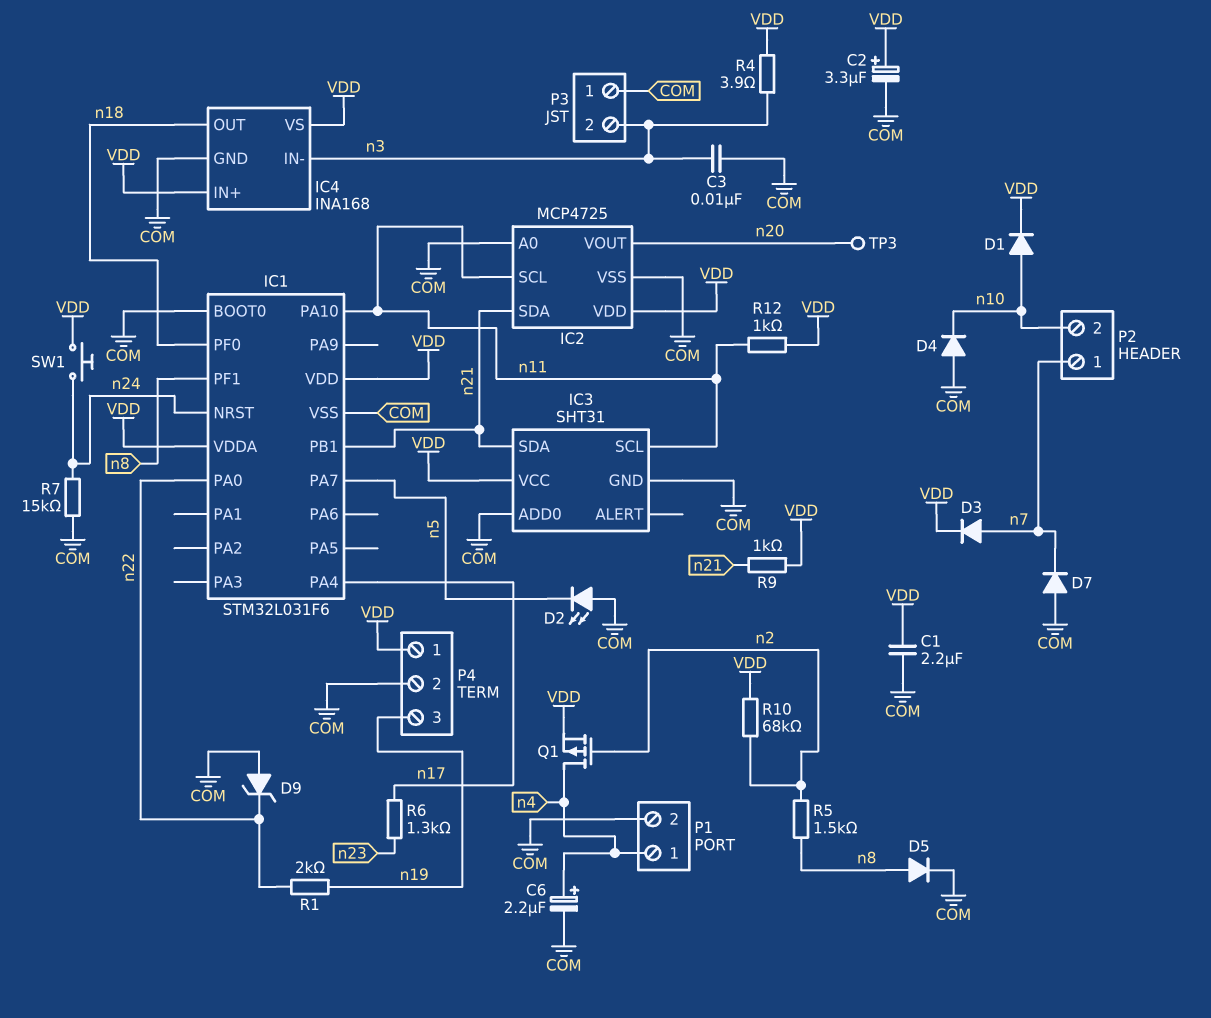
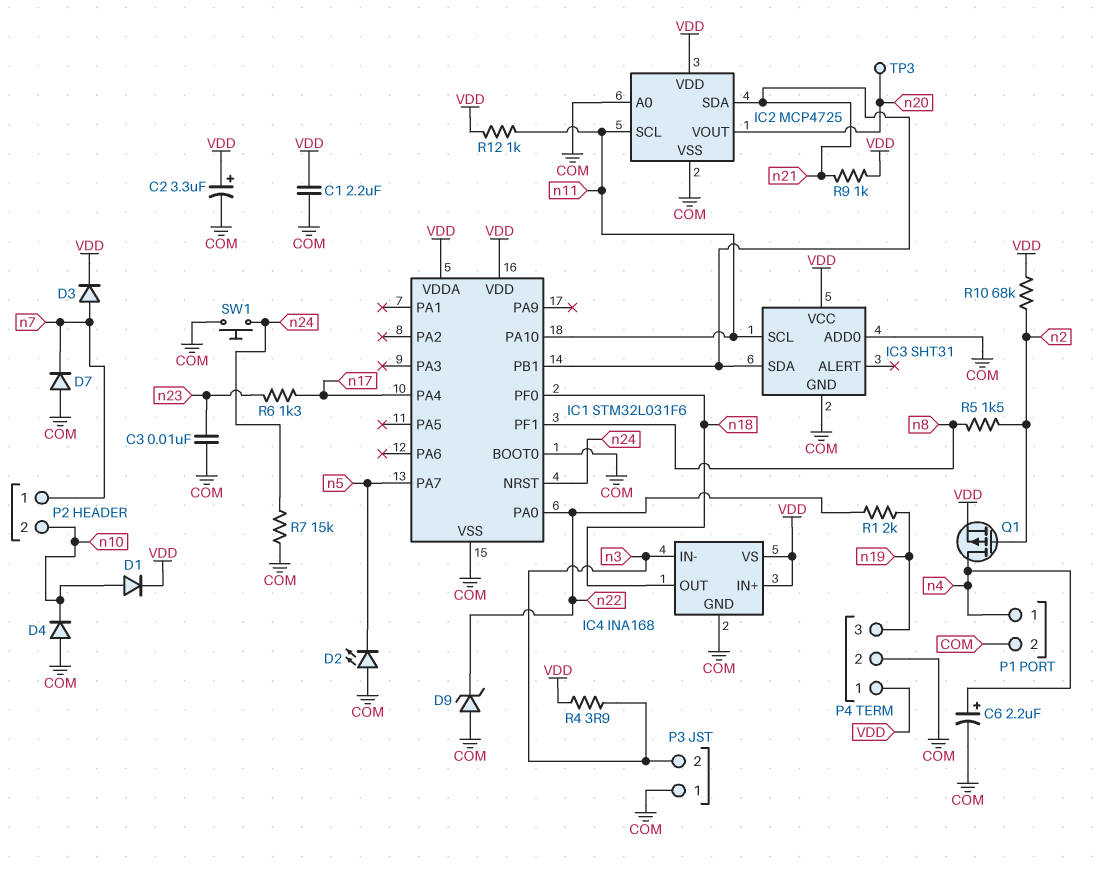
C3: 10nF (COM, n3) -> 10nF (COM, n23)
D5: diode (A n8, K COM) -> none
SW1: button (VDD, n24) -> button (COM, n24)

